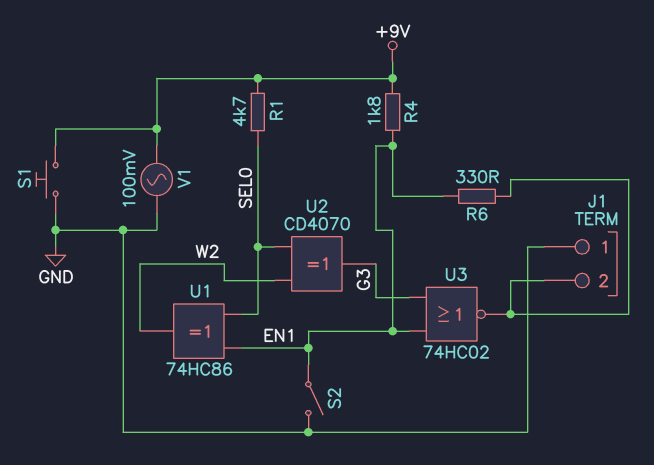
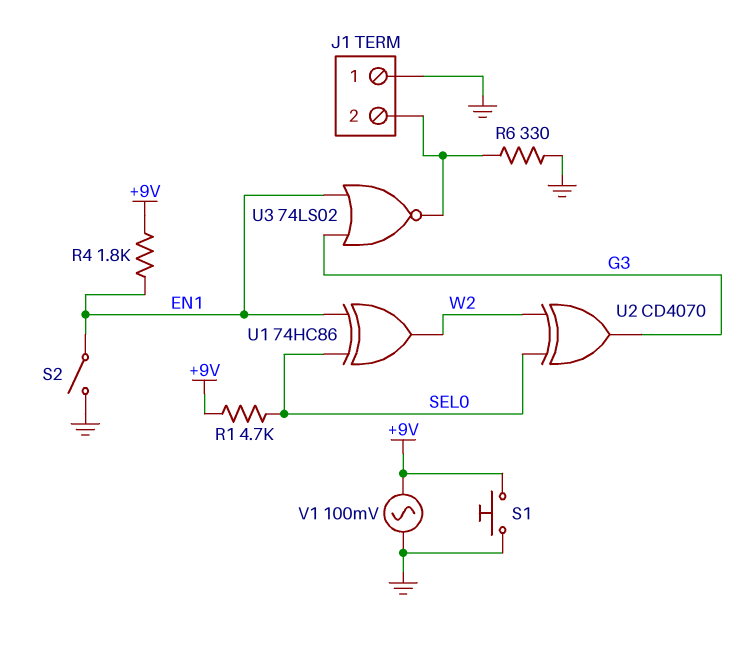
R6: 330 (EN1, J1/2) -> 330 (GND, J1/2)
U3: NOR 74HC02 (in EN1, in G3, out J1/2) -> NOR 74LS02 (in EN1, in G3, out J1/2)

